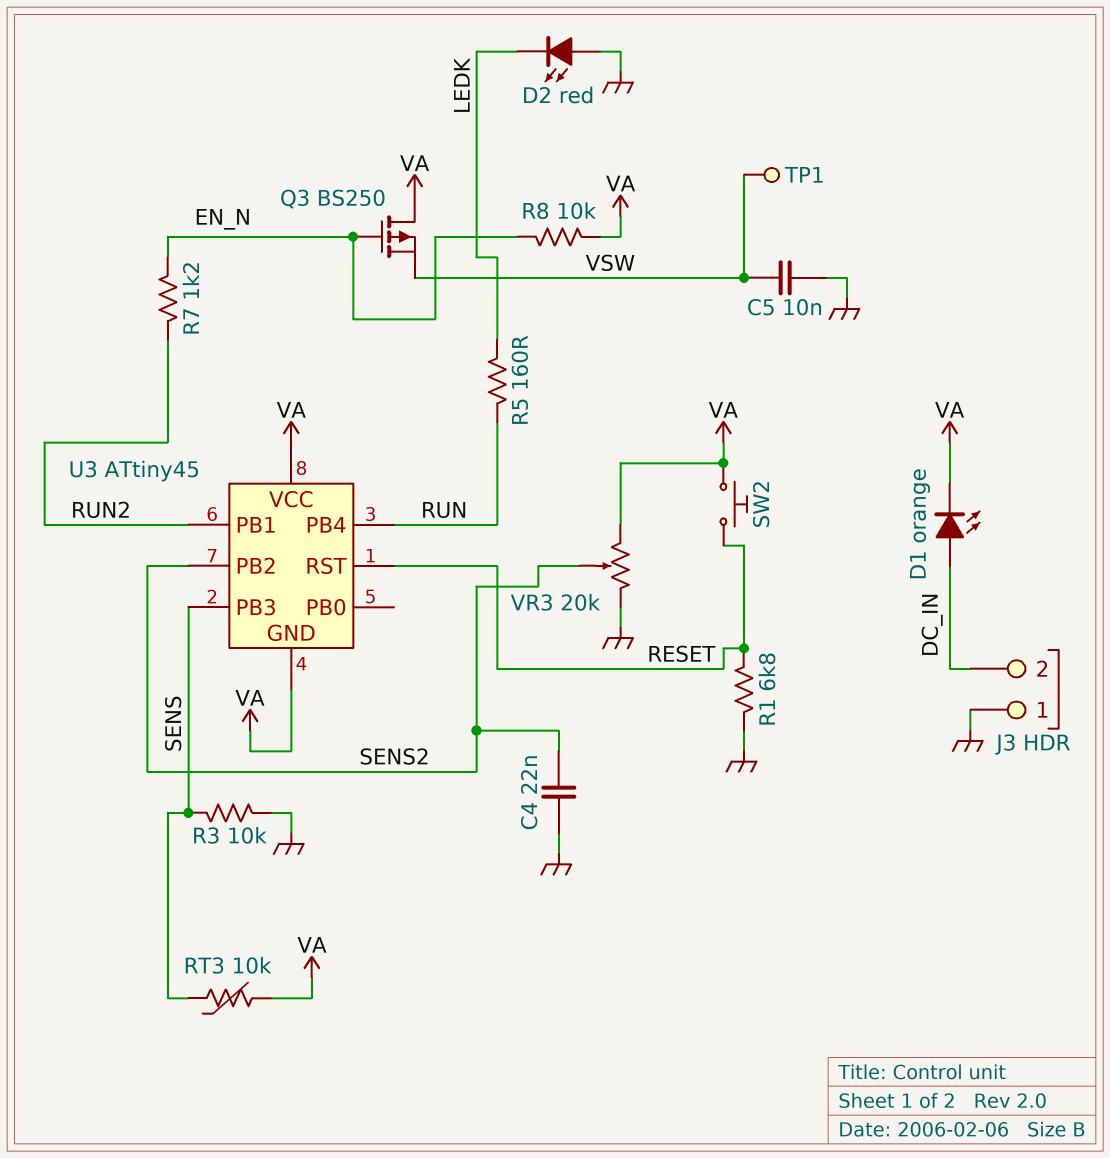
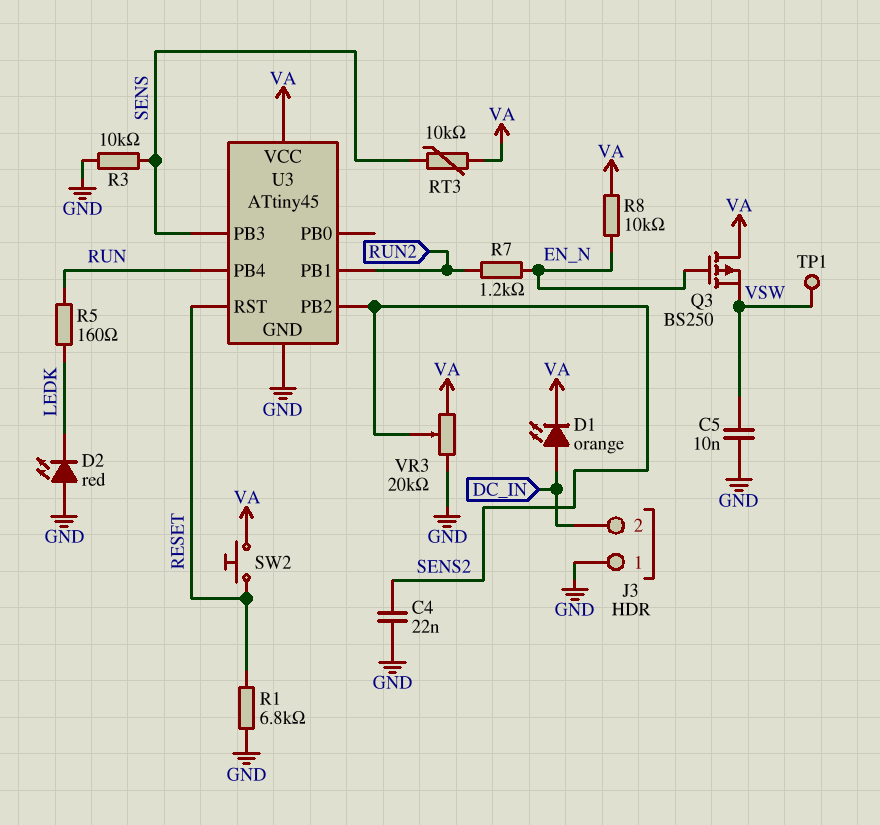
U3 pin GND: VA -> GND

